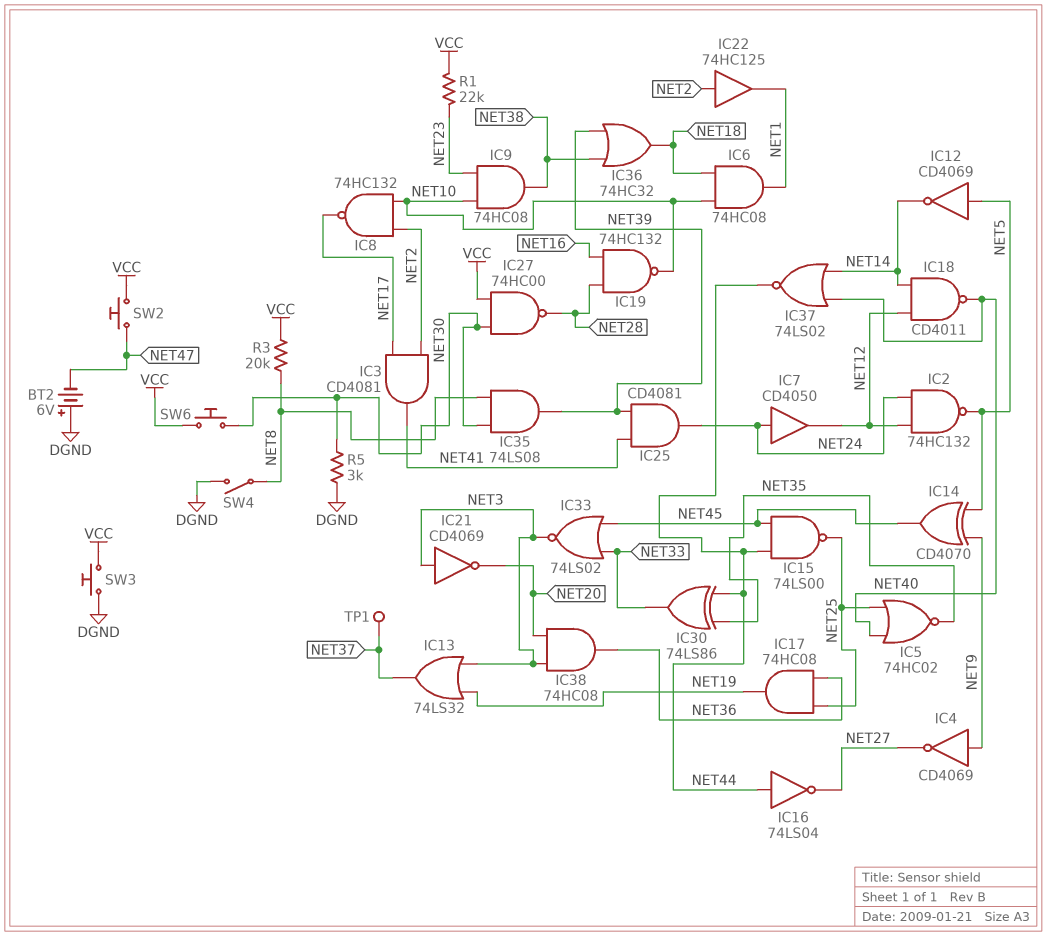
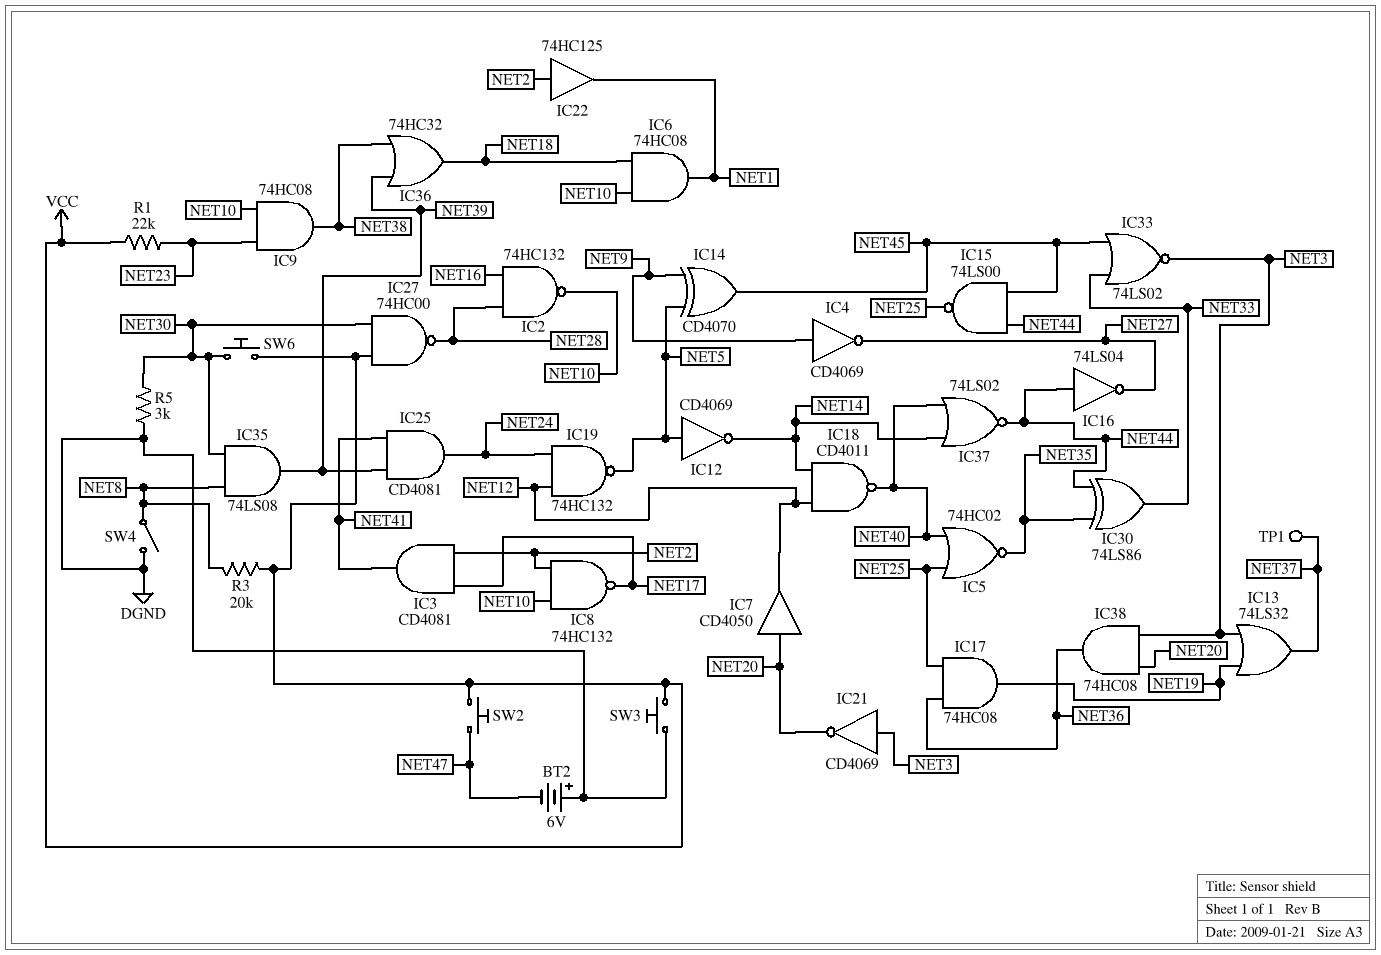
IC2: NAND 74HC132 (in NET12, in NET24, out NET5) -> NAND 74HC132 (in NET16, in NET28, out NET10)
IC7: buffer CD4050 (in NET24, out NET12) -> buffer CD4050 (in NET20, out NET12)
IC19: NAND 74HC132 (in NET16, in NET28, out NET10) -> NAND 74HC132 (in NET12, in NET24, out NET5)

